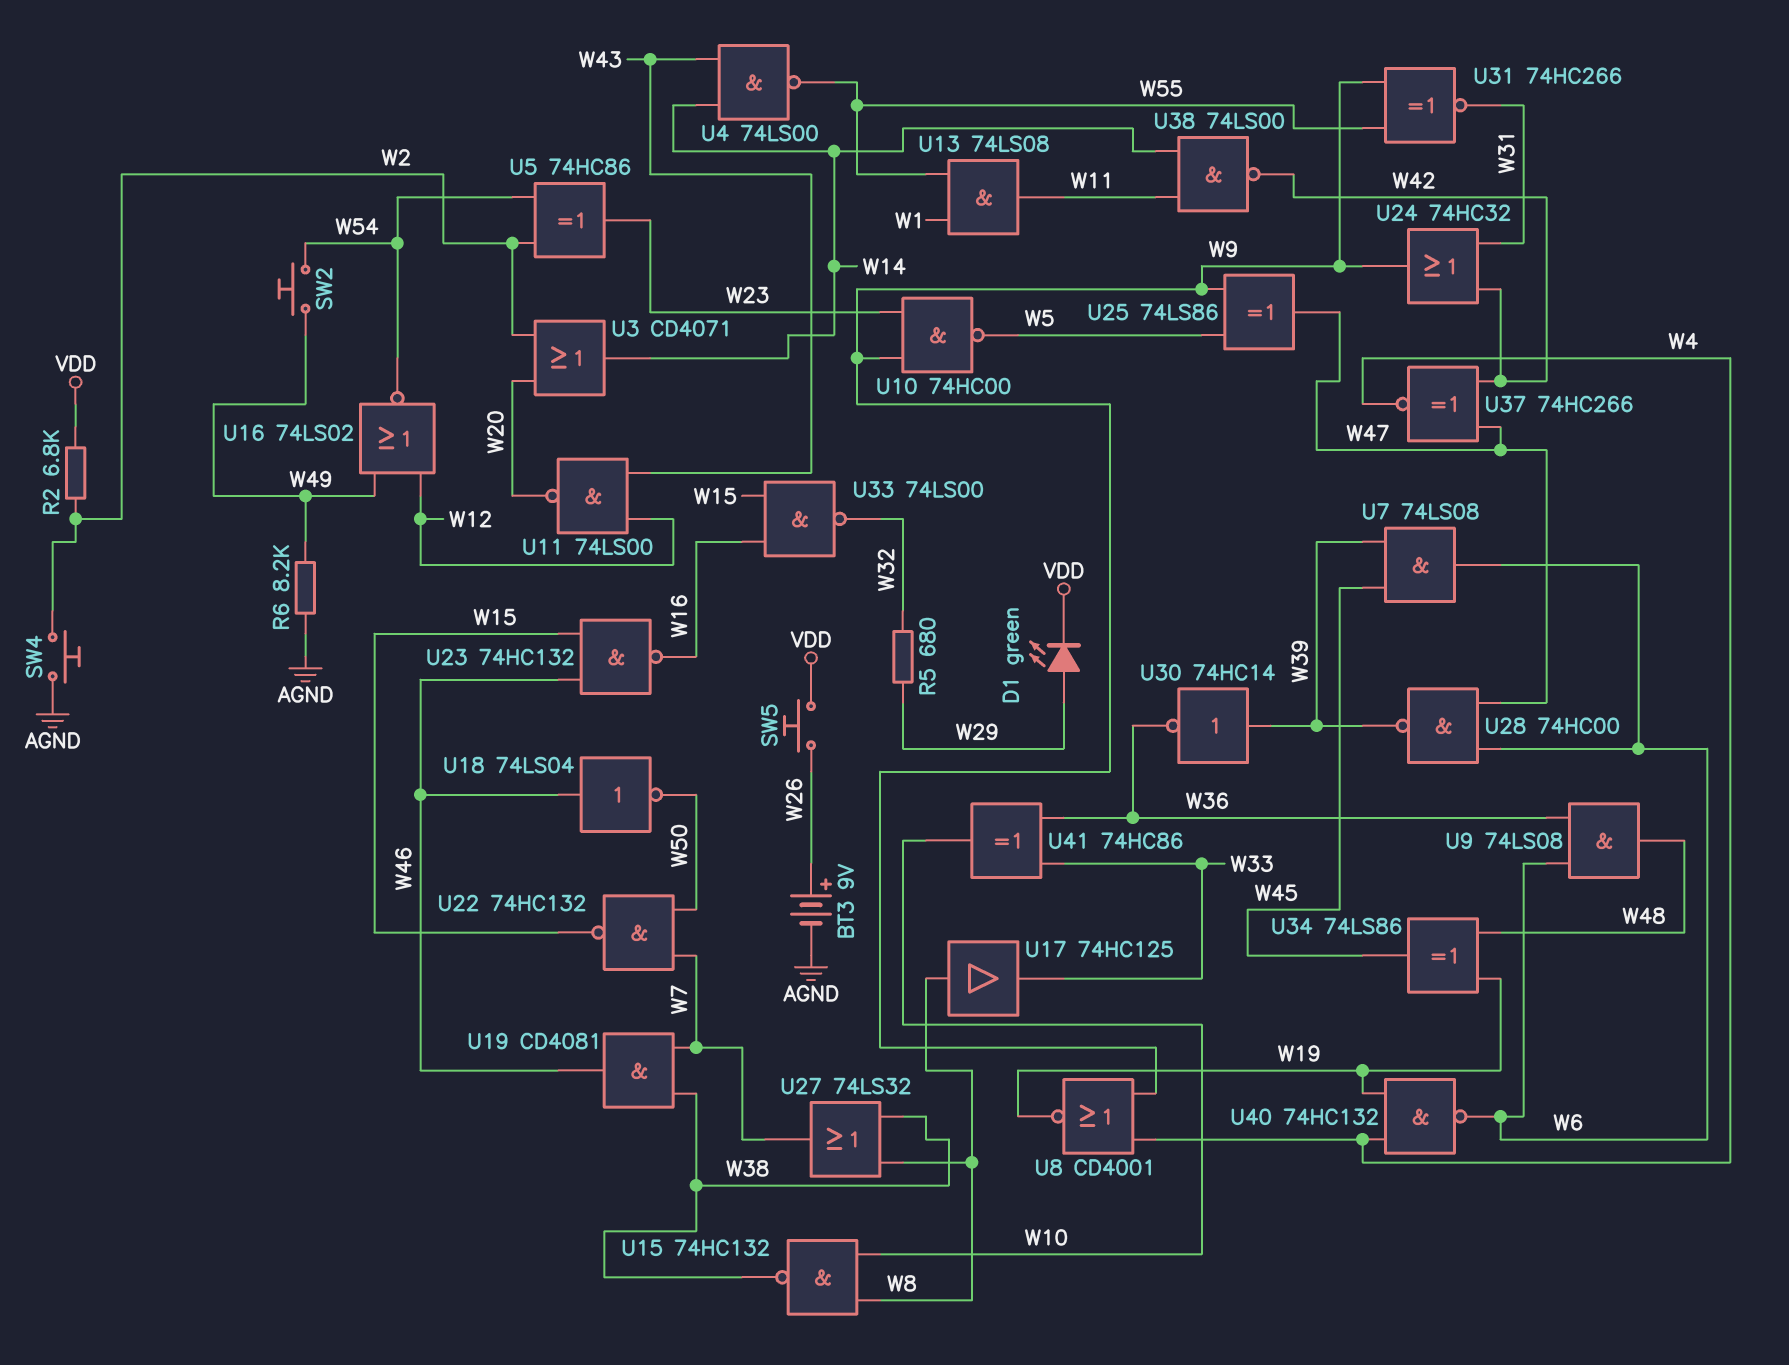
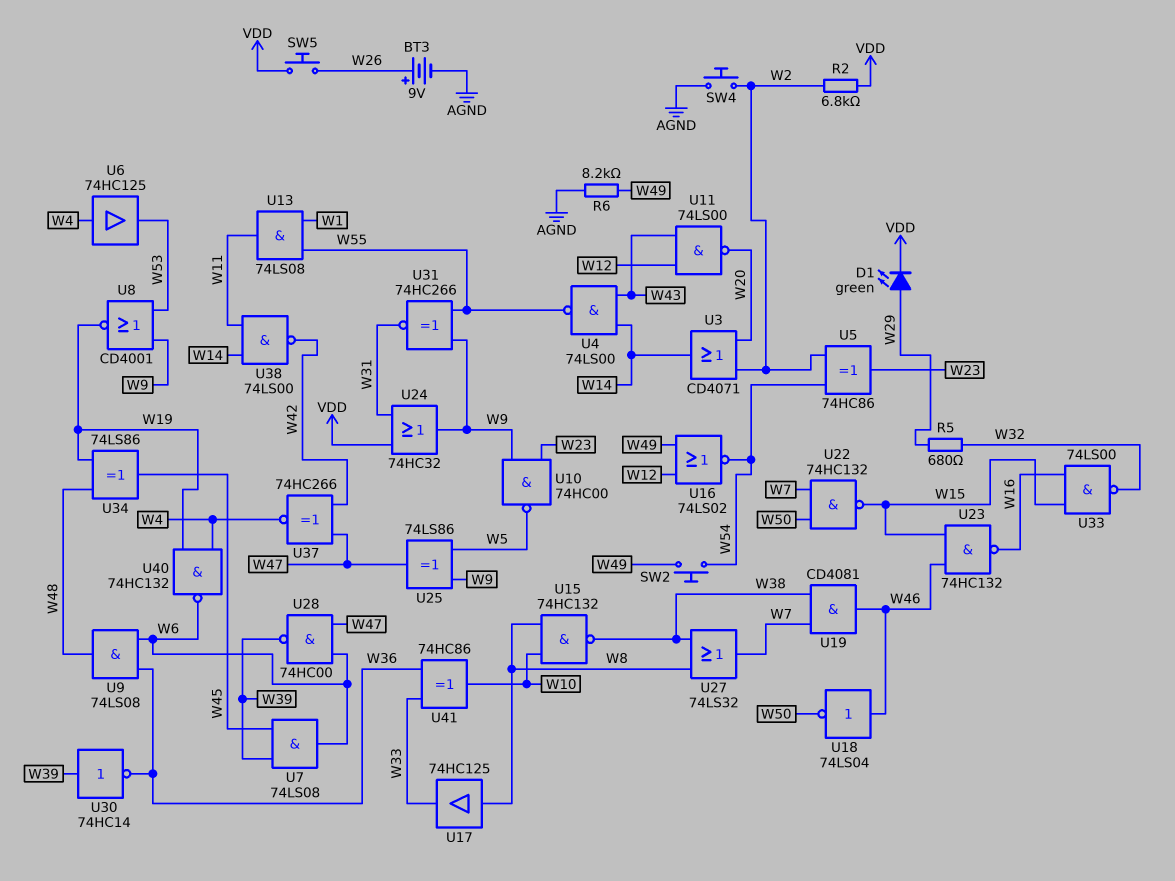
U6: none -> buffer 74HC125 (in W4, out W53)
U8: NOR CD4001 (in W4, in W9, out W19) -> NOR CD4001 (in W9, in W53, out W19)
U24: OR 74HC32 (in W31, in W42, out W9) -> OR 74HC32 (in VDD, in W31, out W9)

